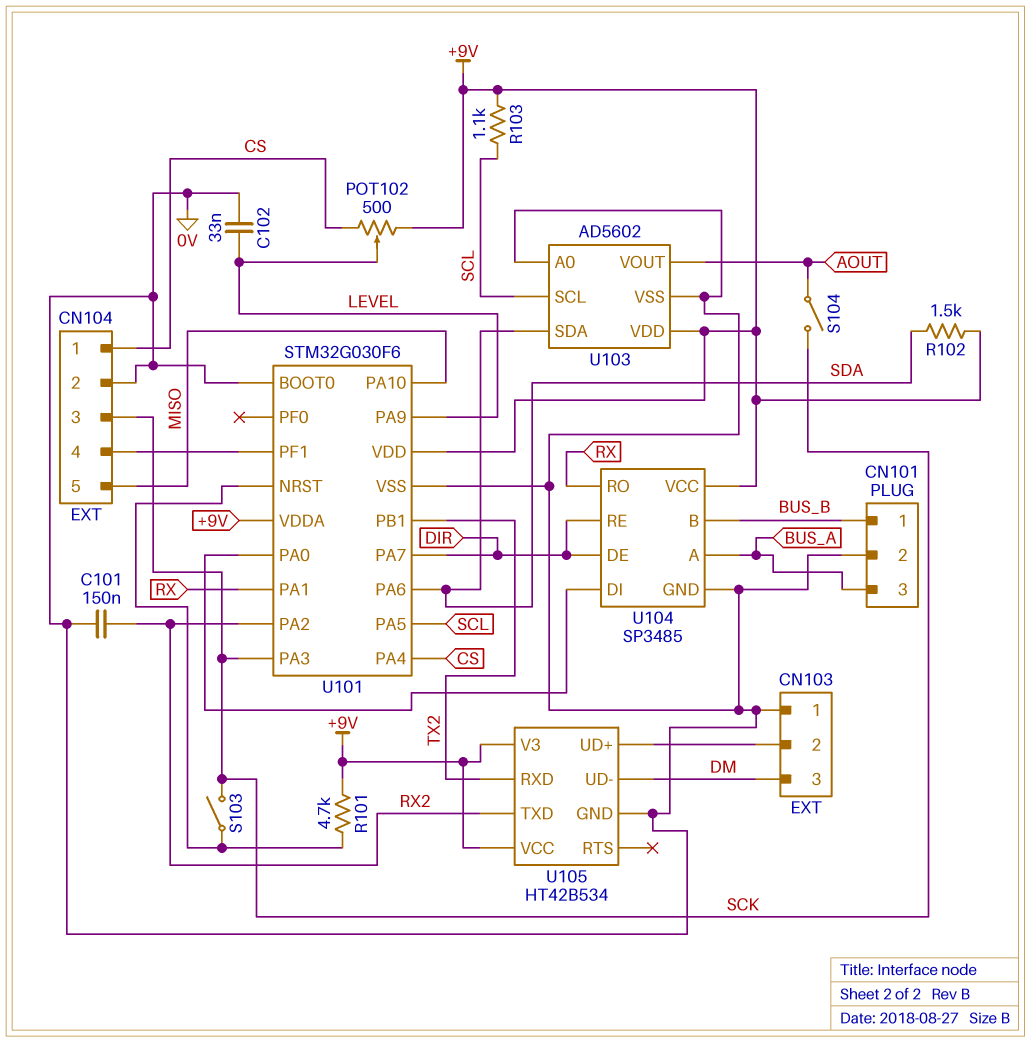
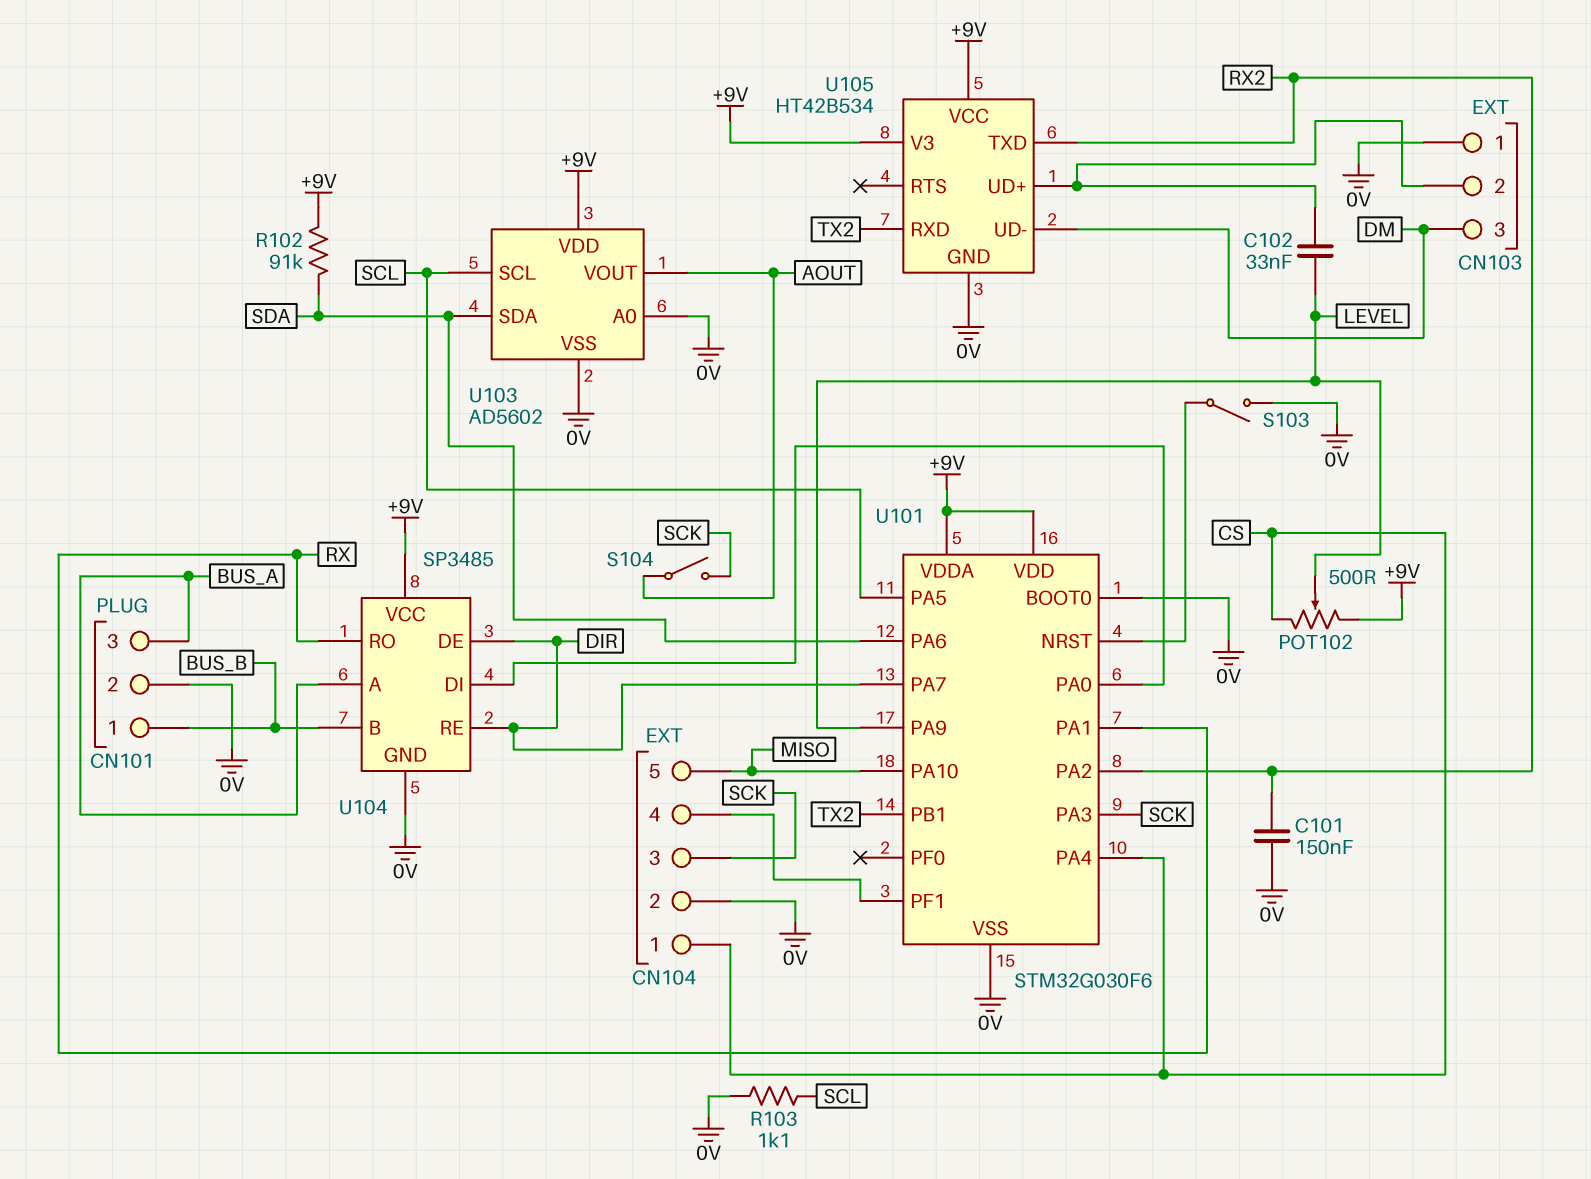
C102: 33nF (0V, LEVEL) -> 33nF (CN103/2, LEVEL)
R101: 4.7k (+9V, U101/NRST) -> none
R102: 1.5k (+9V, SDA) -> 91k (+9V, SDA)
R103: 1.1k (+9V, SCL) -> 1.1k (0V, SCL)
S103: switch (SCK, U101/NRST) -> switch (0V, U101/NRST)

